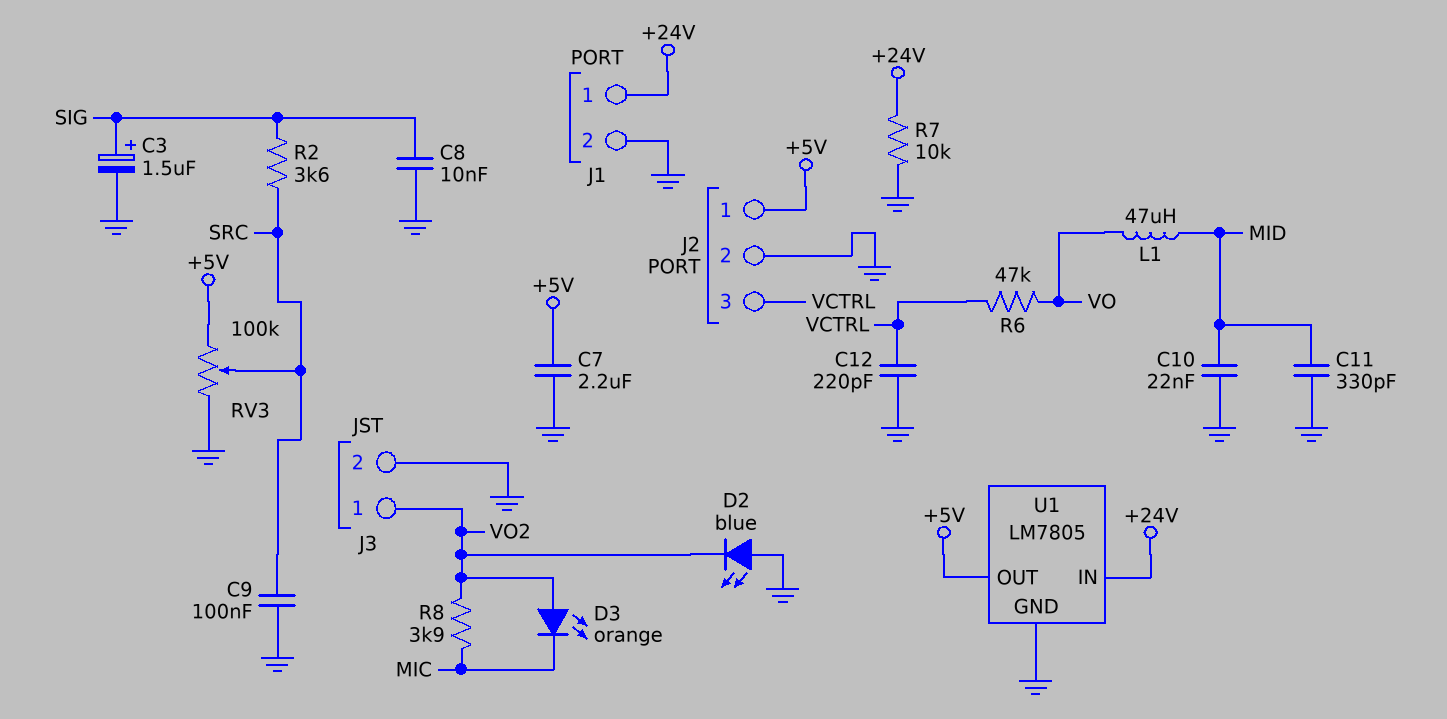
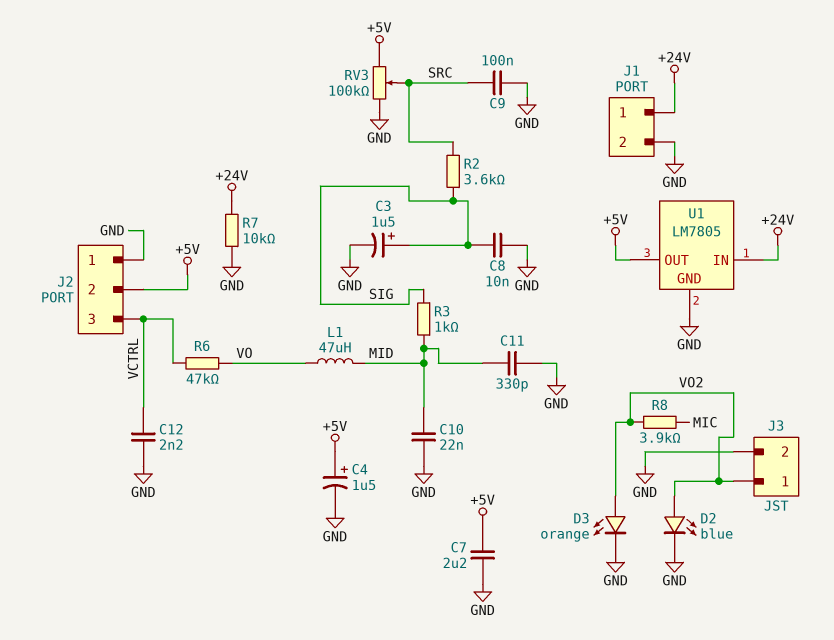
C4: none -> 1.5uF (plus +5V, minus GND)
C12: 220pF (GND, VCTRL) -> 2.2nF (GND, VCTRL)
D2: LED blue (A GND, K VO2) -> LED blue (A VO2, K GND)
D3: LED orange (A VO2, K MIC) -> LED orange (A VO2, K GND)
J2 pin 1: +5V -> GND
J2 pin 2: GND -> +5V
R3: none -> 1k (MID, SIG)

